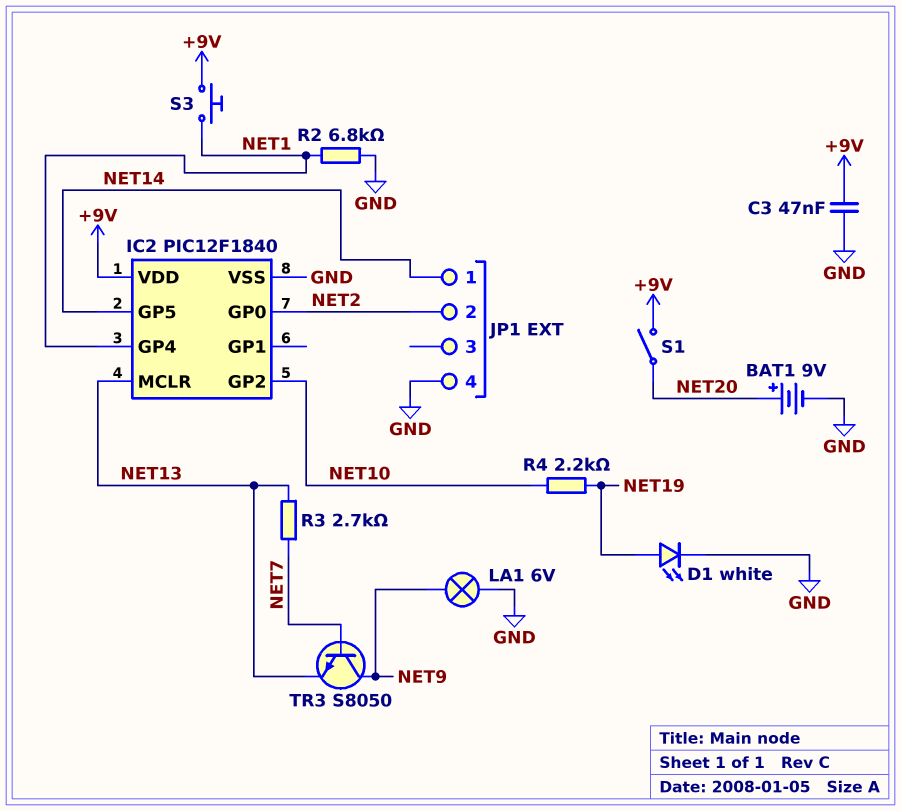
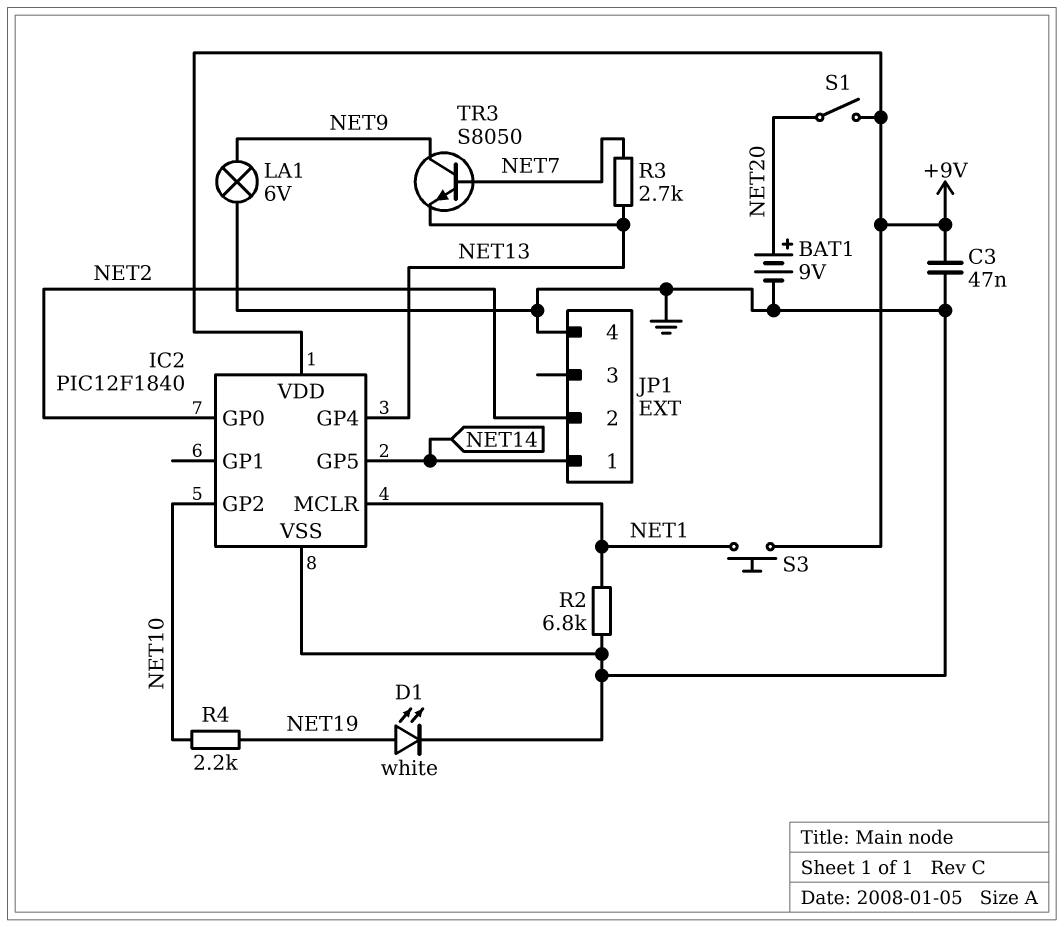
IC2 pin GP4: NET1 -> NET13
IC2 pin MCLR: NET13 -> NET1

